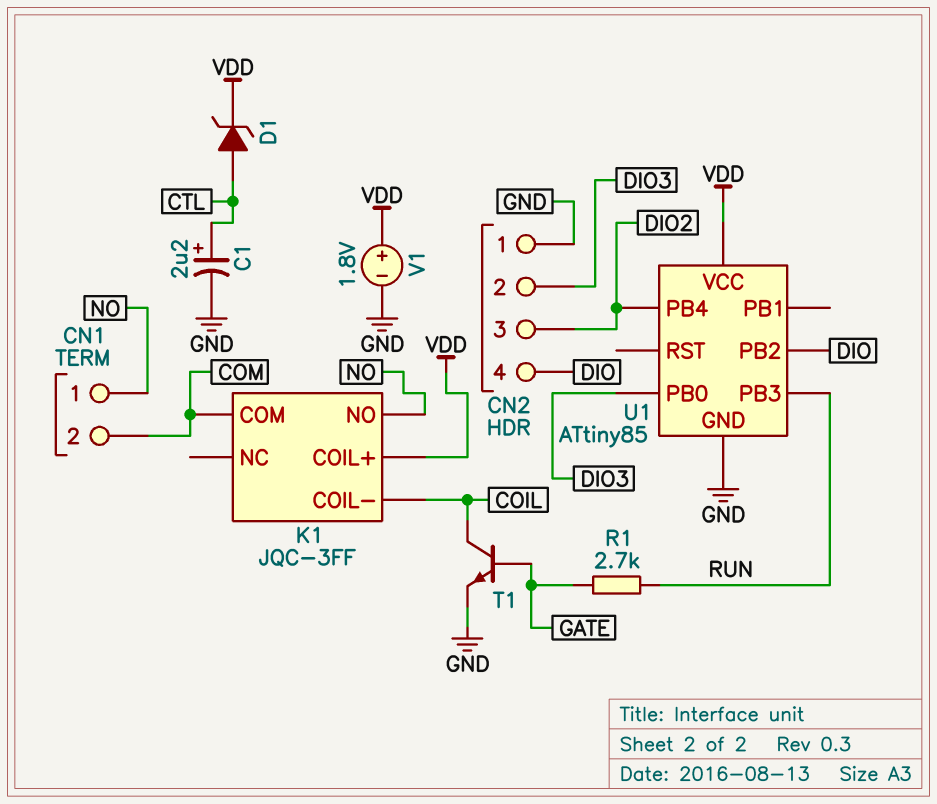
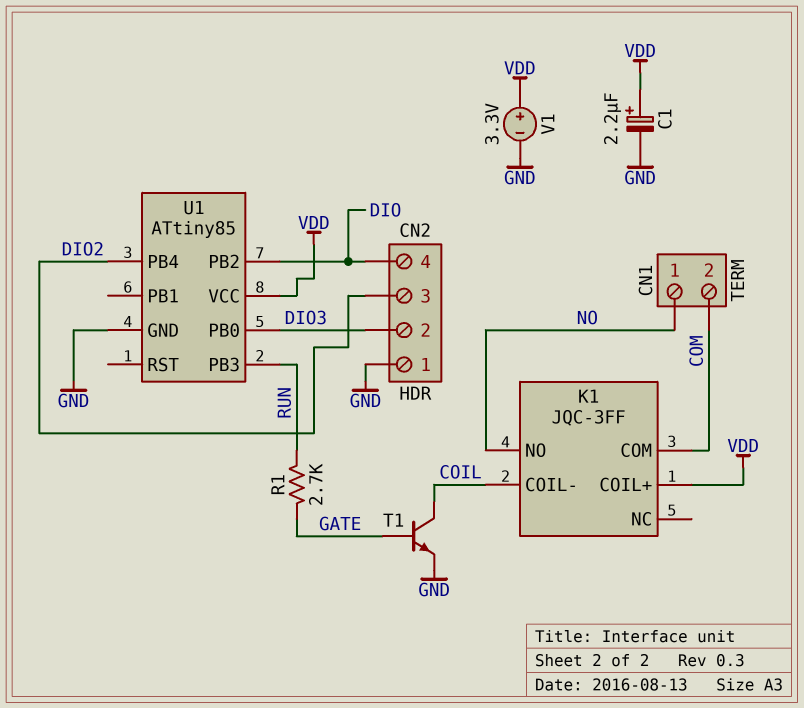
C1: 2.2uF (plus CTL, minus GND) -> 2.2uF (plus VDD, minus GND)
D1: zener (A CTL, K VDD) -> none
V1: 1.8V (plus VDD, minus GND) -> 3.3V (plus VDD, minus GND)

